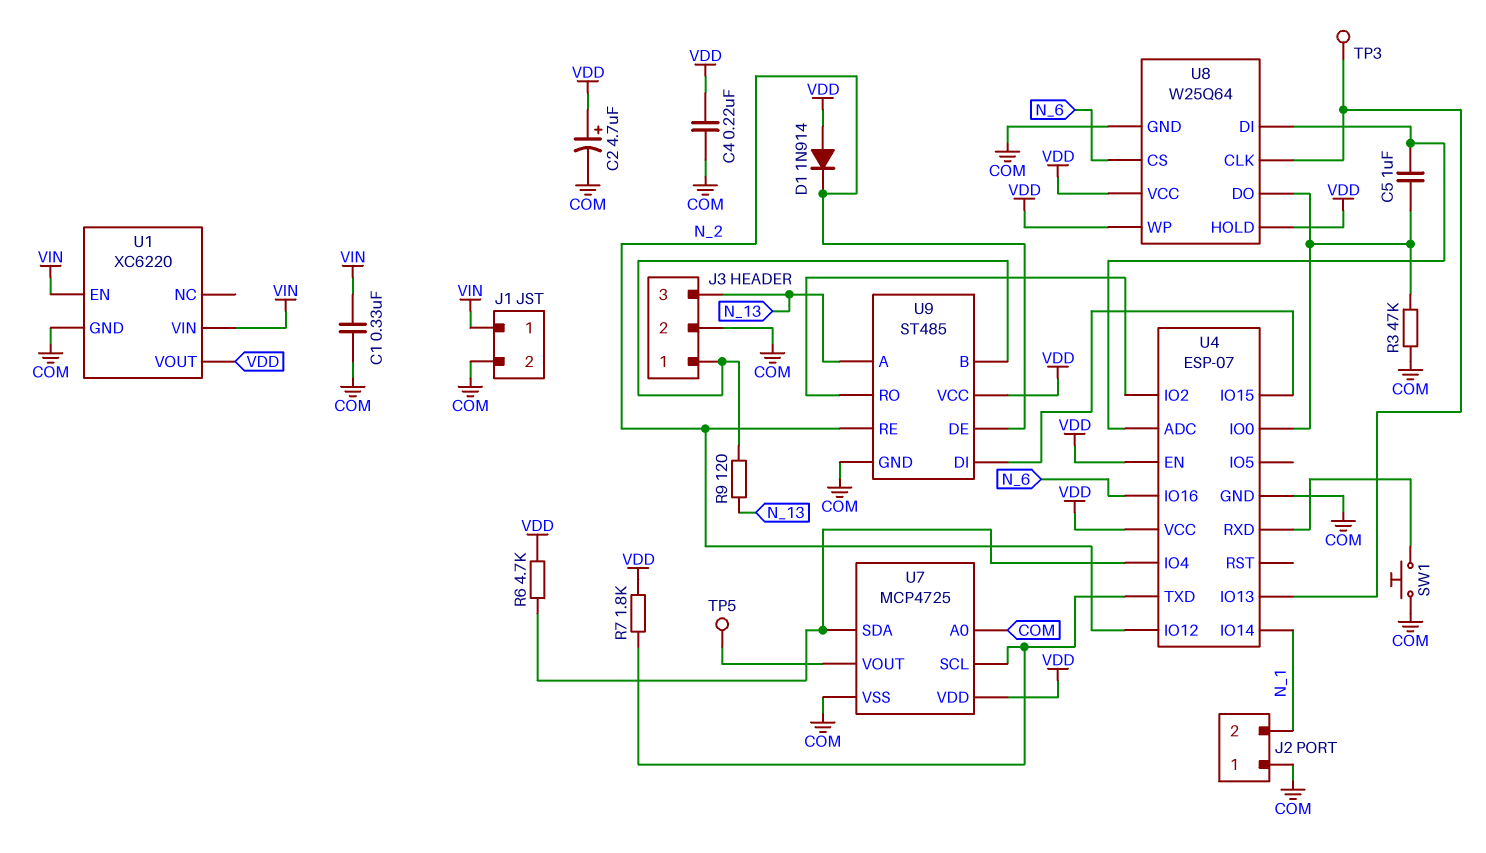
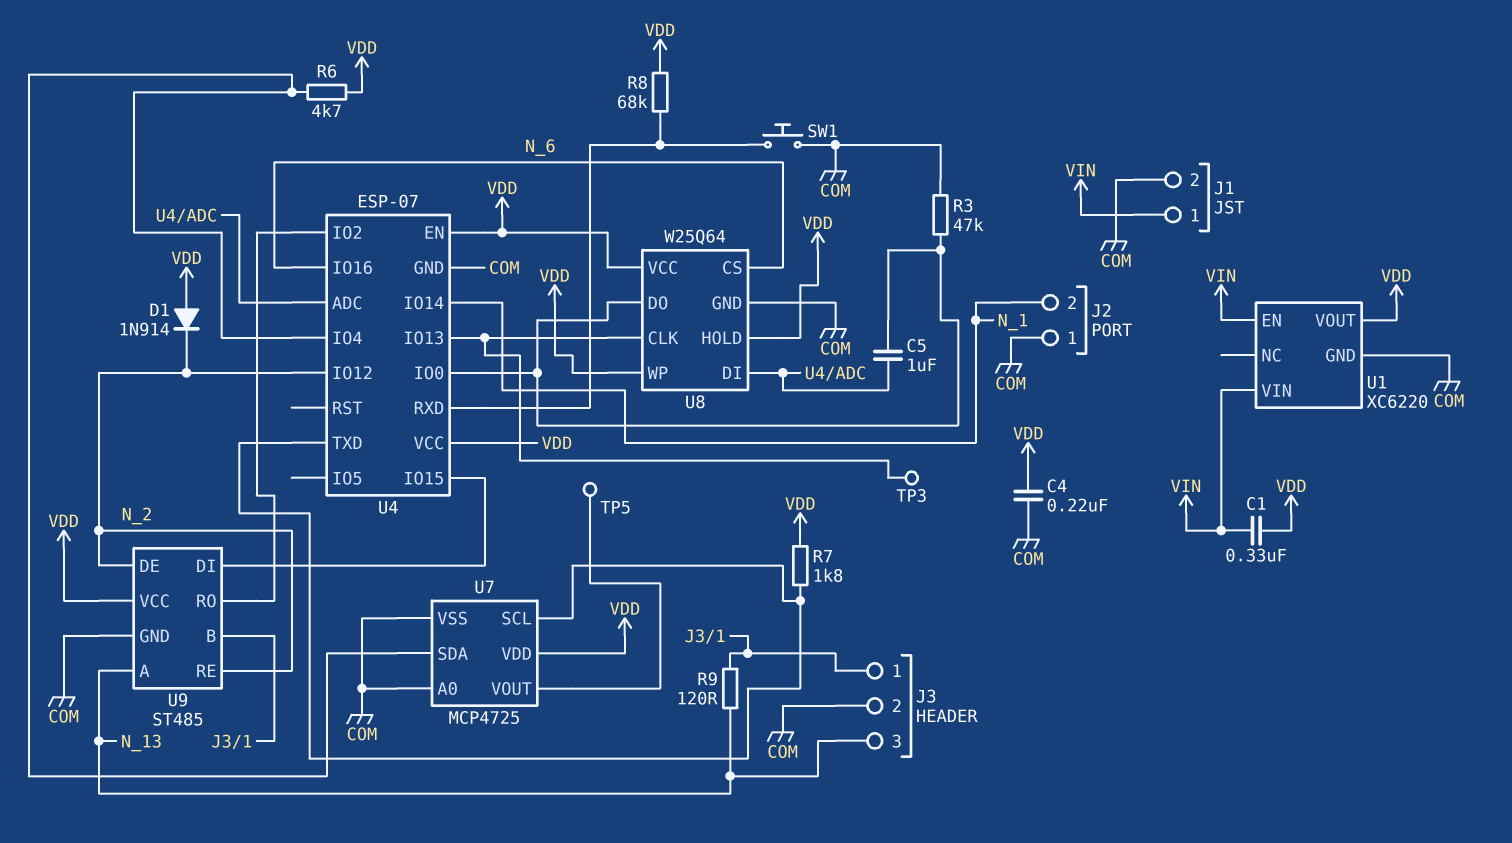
C1: 330nF (COM, VIN) -> 330nF (VDD, VIN)
C2: 4.7uF (plus VDD, minus COM) -> none
R8: none -> 68k (U4/RXD, VDD)

